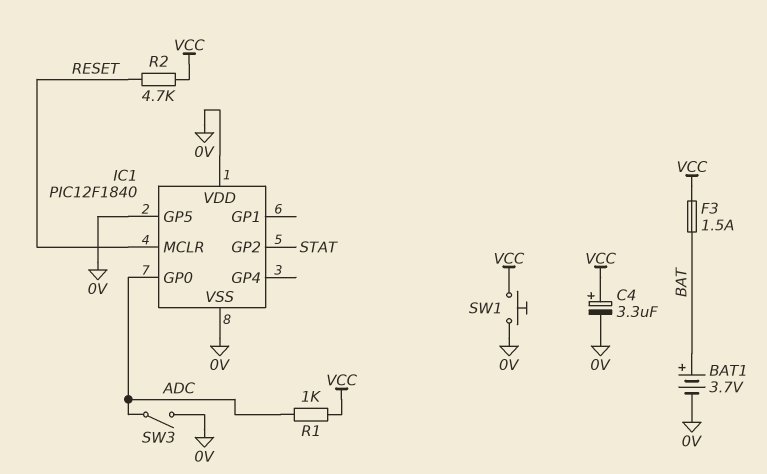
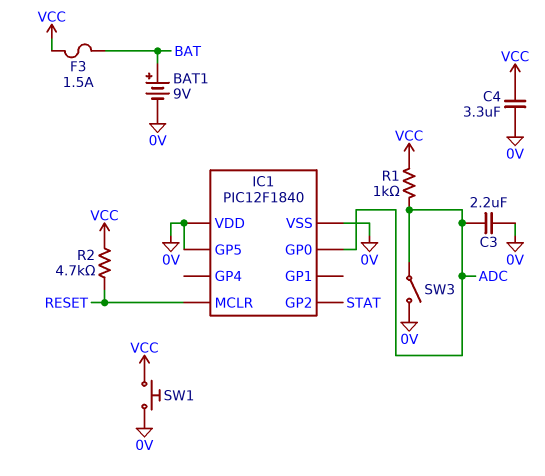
BAT1: 3.7V (plus BAT, minus 0V) -> 9V (plus BAT, minus 0V)
C3: none -> 2.2uF (0V, ADC)
C4: 3.3uF (plus VCC, minus 0V) -> 3.3uF (0V, VCC)

